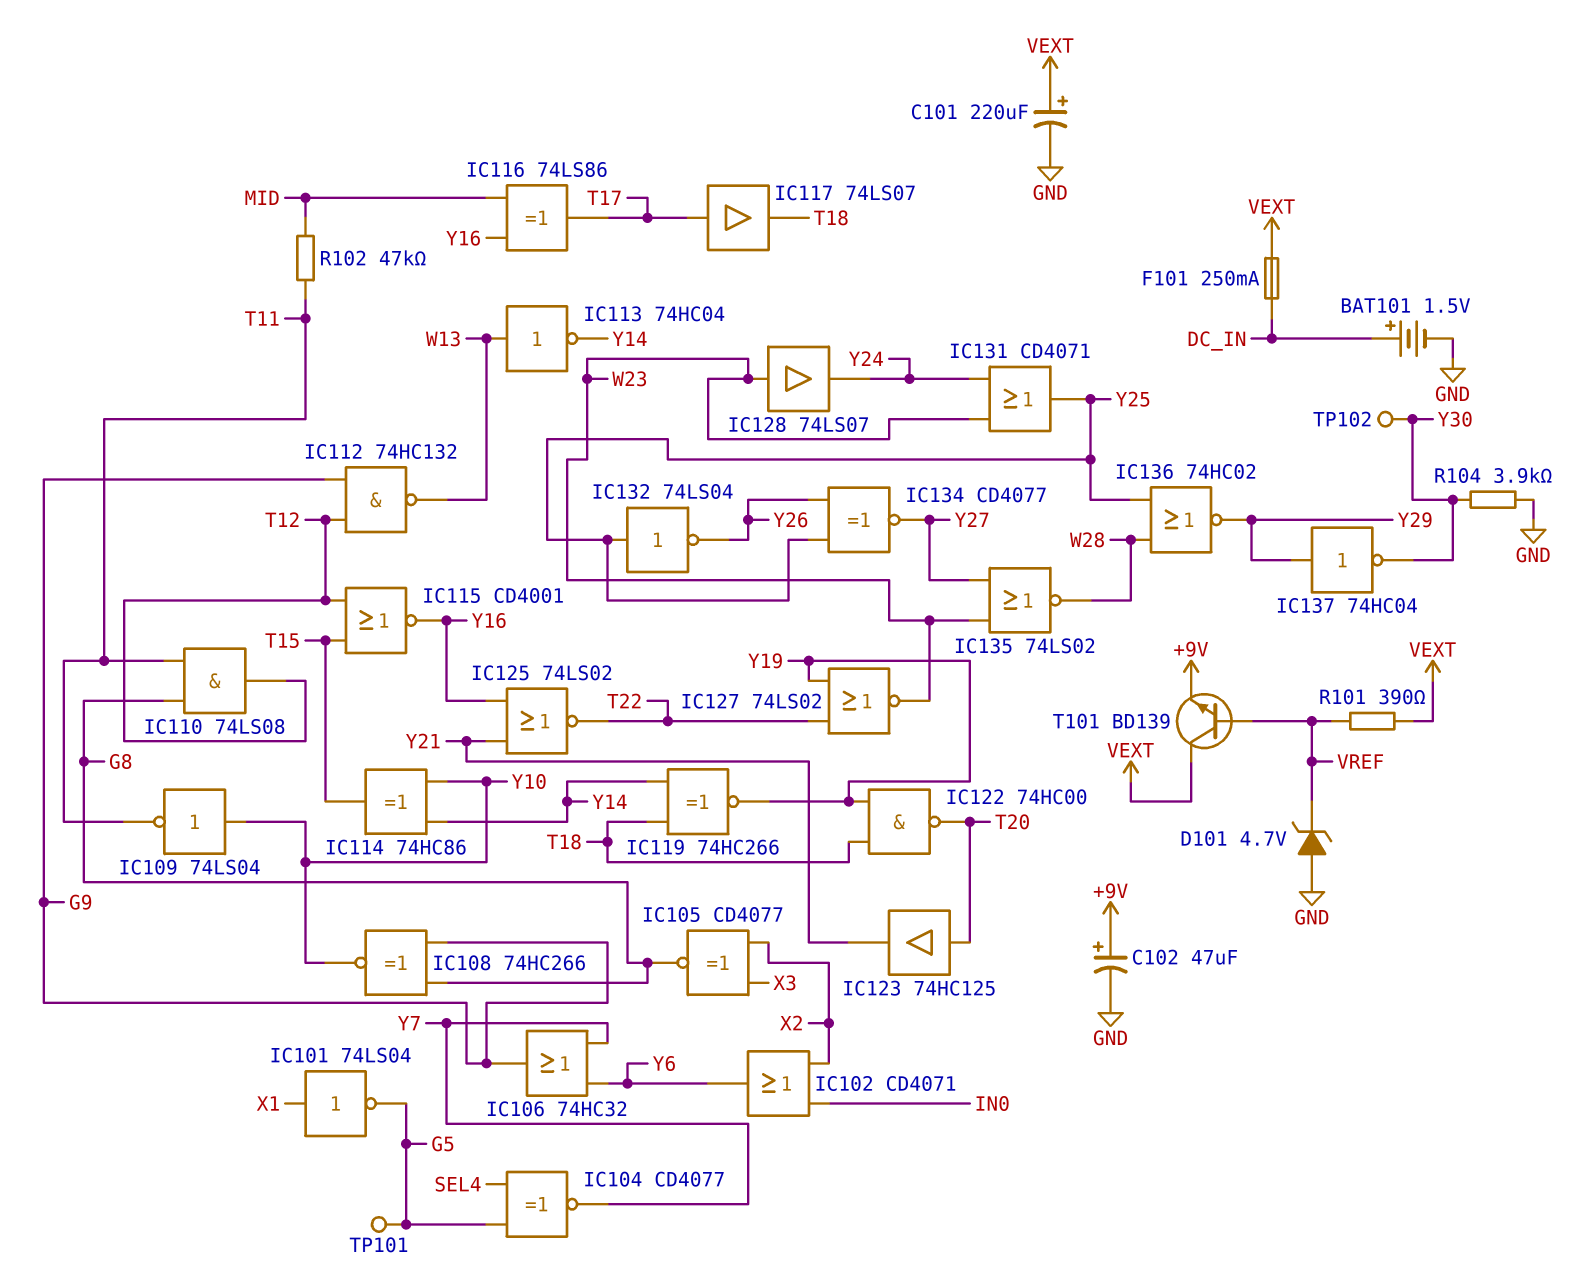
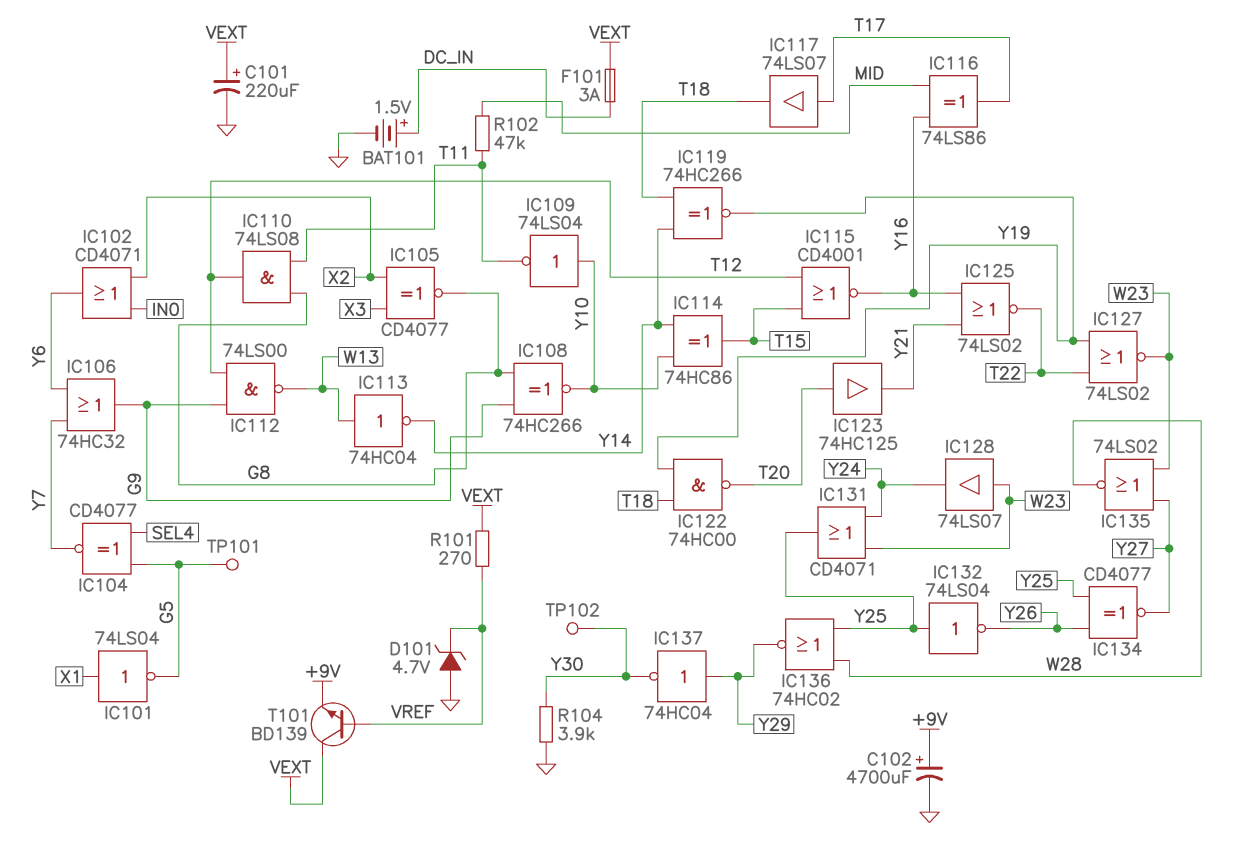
C102: 47uF (plus +9V, minus GND) -> 4700uF (plus +9V, minus GND)
F101: 250mA (DC_IN, VEXT) -> 3A (DC_IN, VEXT)
IC112: NAND 74HC132 (in G9, in T12, out W13) -> NAND 74LS00 (in G9, in T12, out W13)
R101: 390 (VEXT, VREF) -> 270 (VEXT, VREF)

